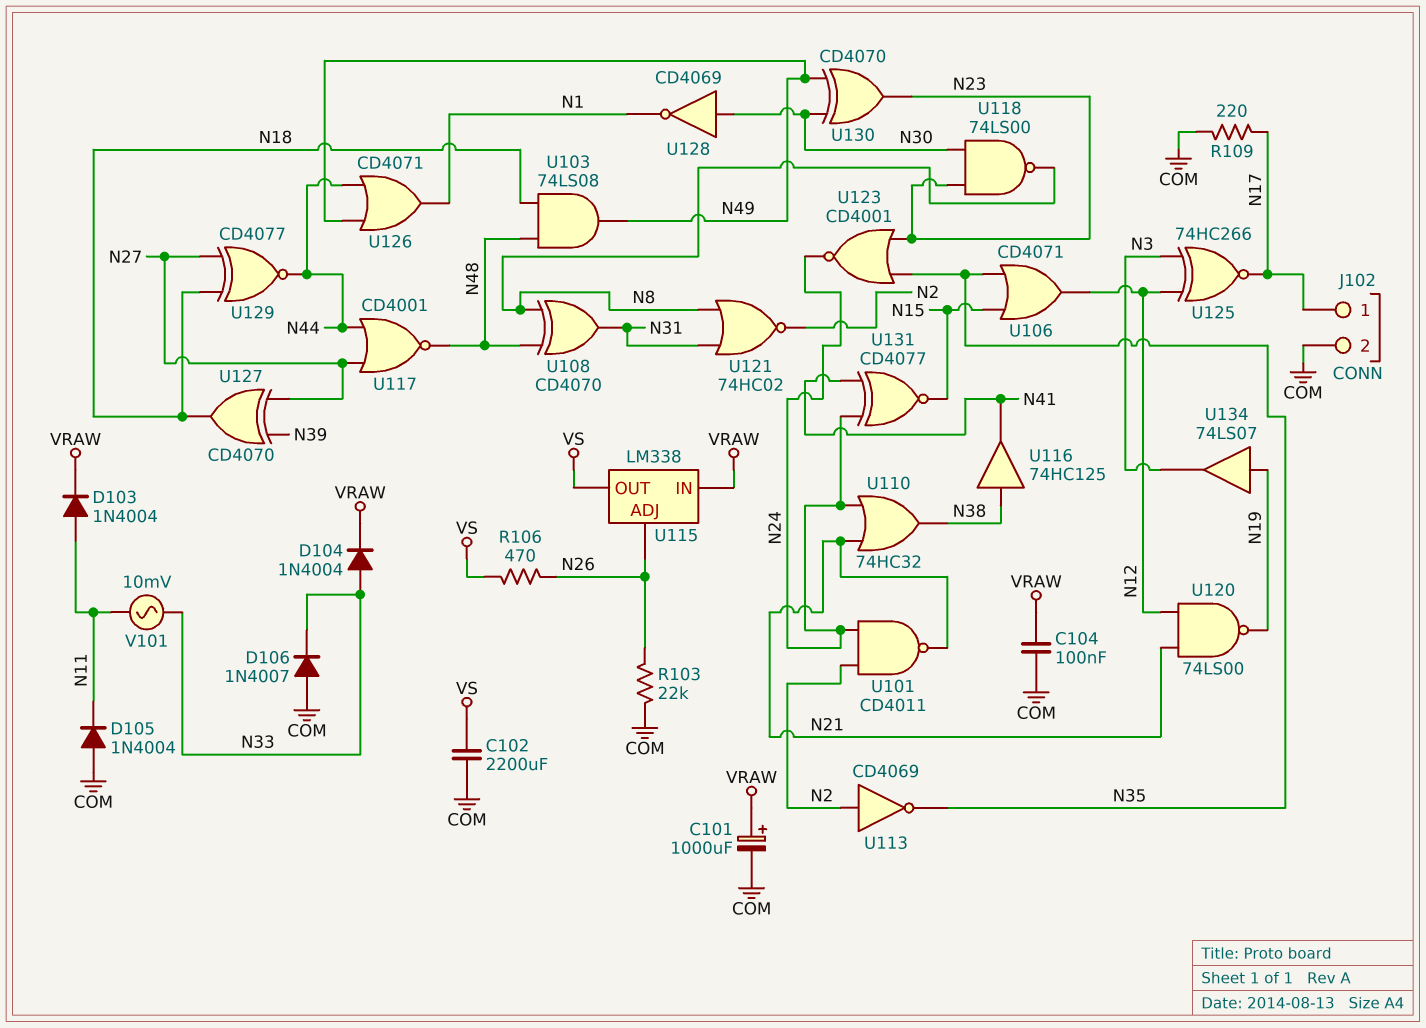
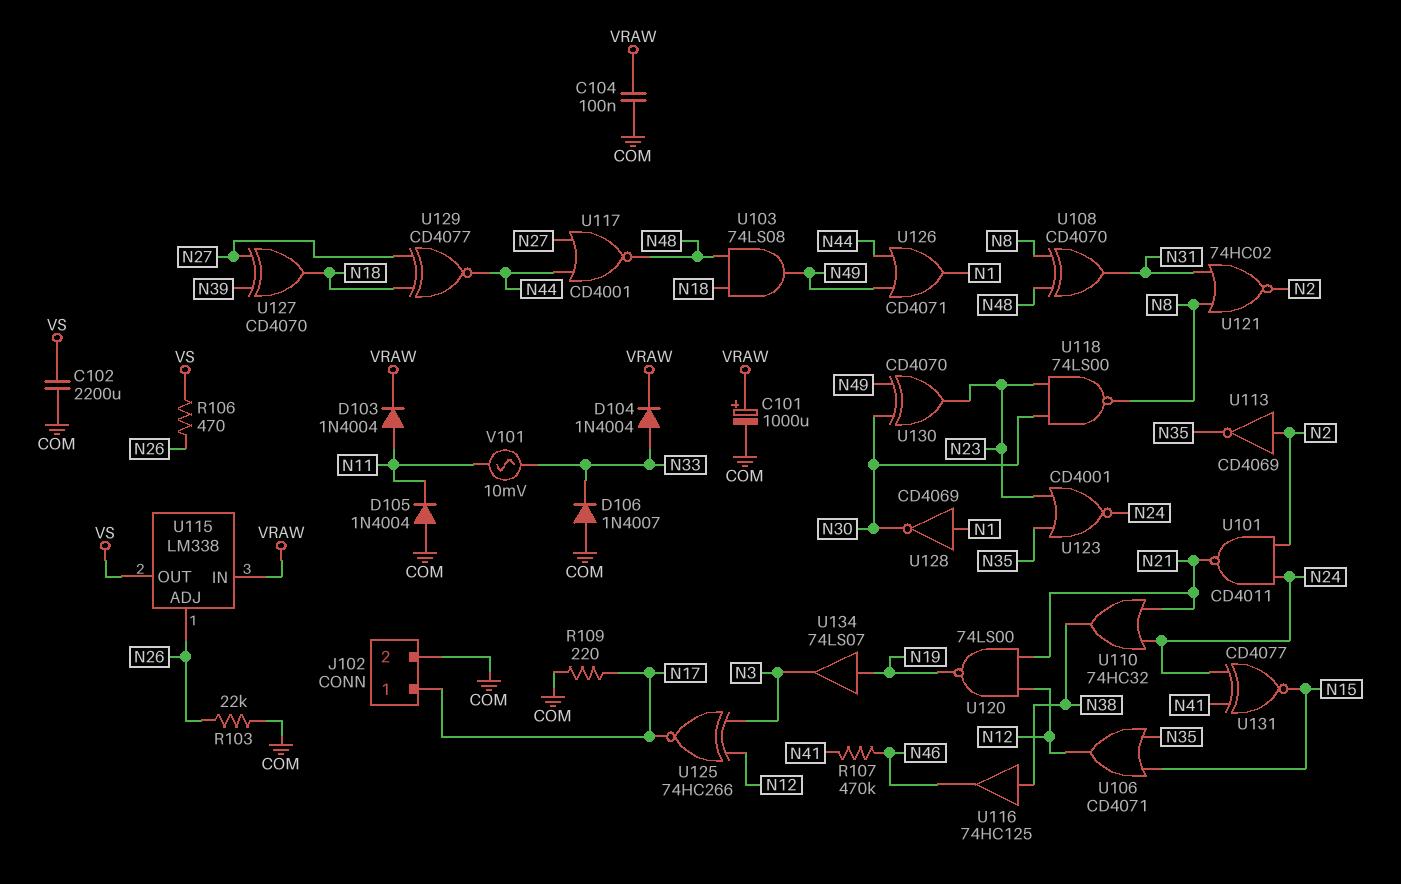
R107: none -> 470k (N41, N46)
U116: buffer 74HC125 (in N38, out N41) -> buffer 74HC125 (in N38, out N46)
U128: NOT CD4069 (in N30, out N1) -> NOT CD4069 (in N1, out N30)

